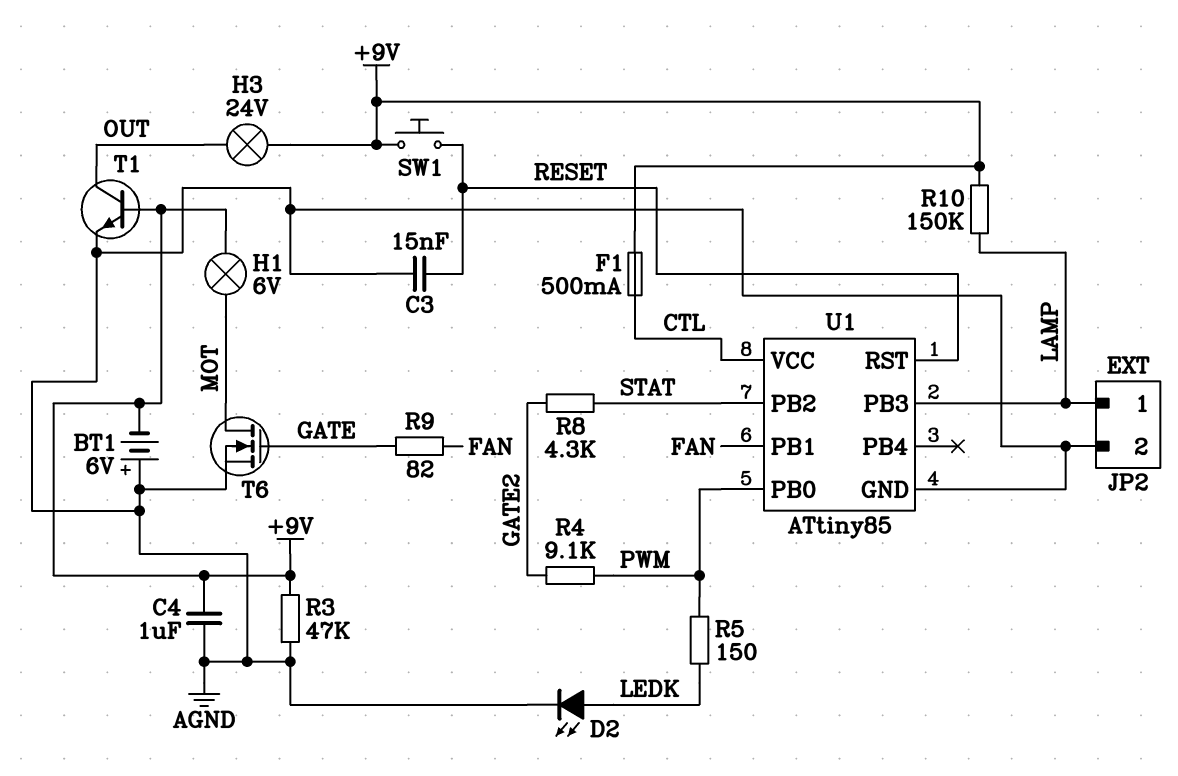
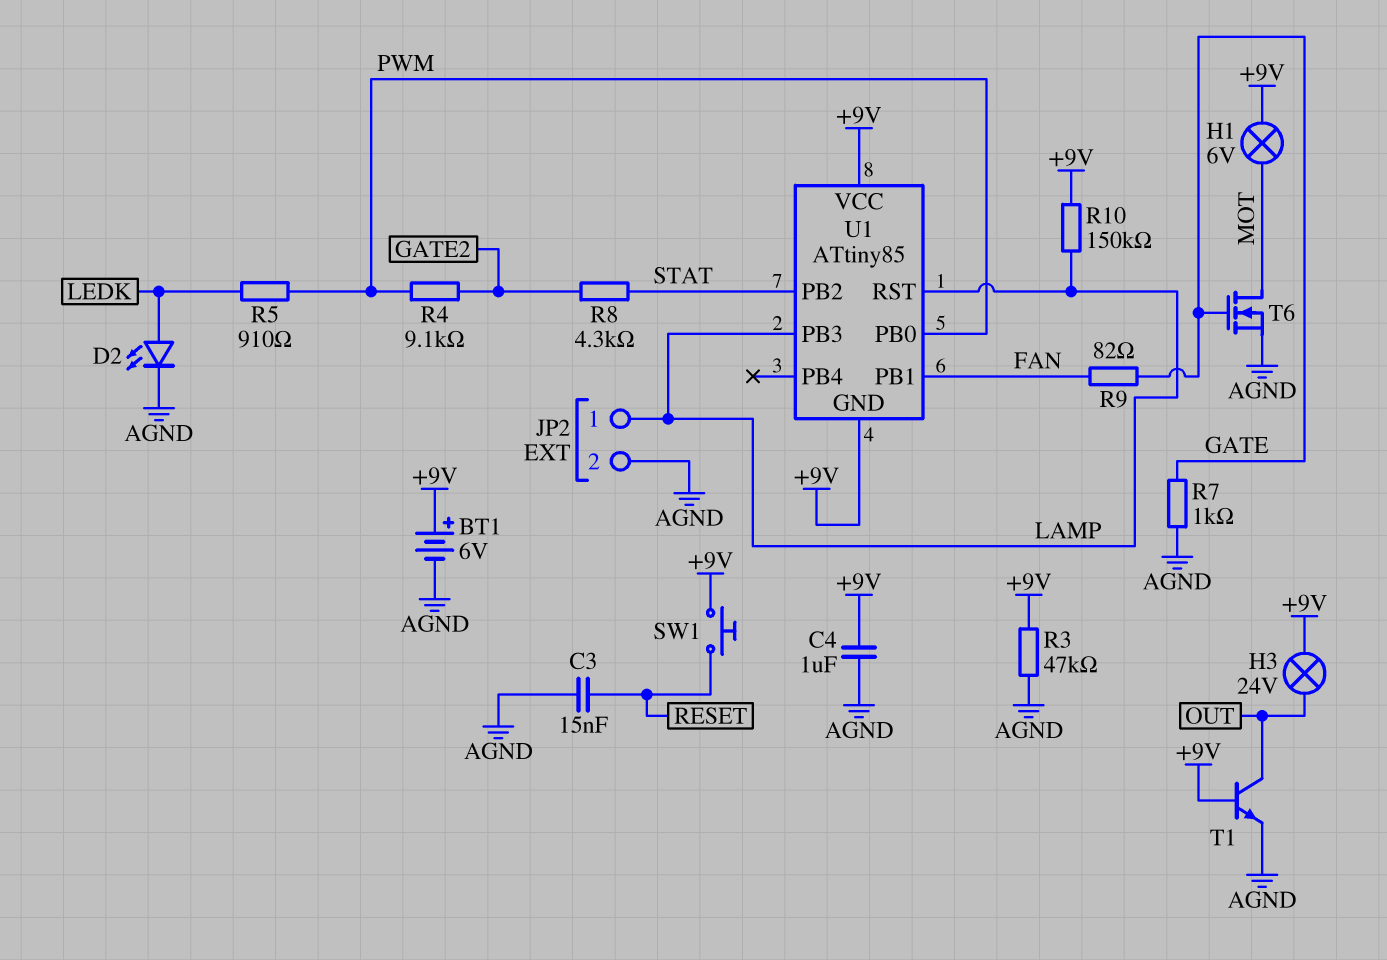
BT1: 6V (plus AGND, minus +9V) -> 6V (plus +9V, minus AGND)
F1: 500mA (+9V, CTL) -> none
R5: 150 (LEDK, PWM) -> 910 (LEDK, PWM)
R7: none -> 1k (AGND, GATE)
U1 pin GND: AGND -> +9V
U1 pin RST: RESET -> LAMP
U1 pin VCC: CTL -> +9V

